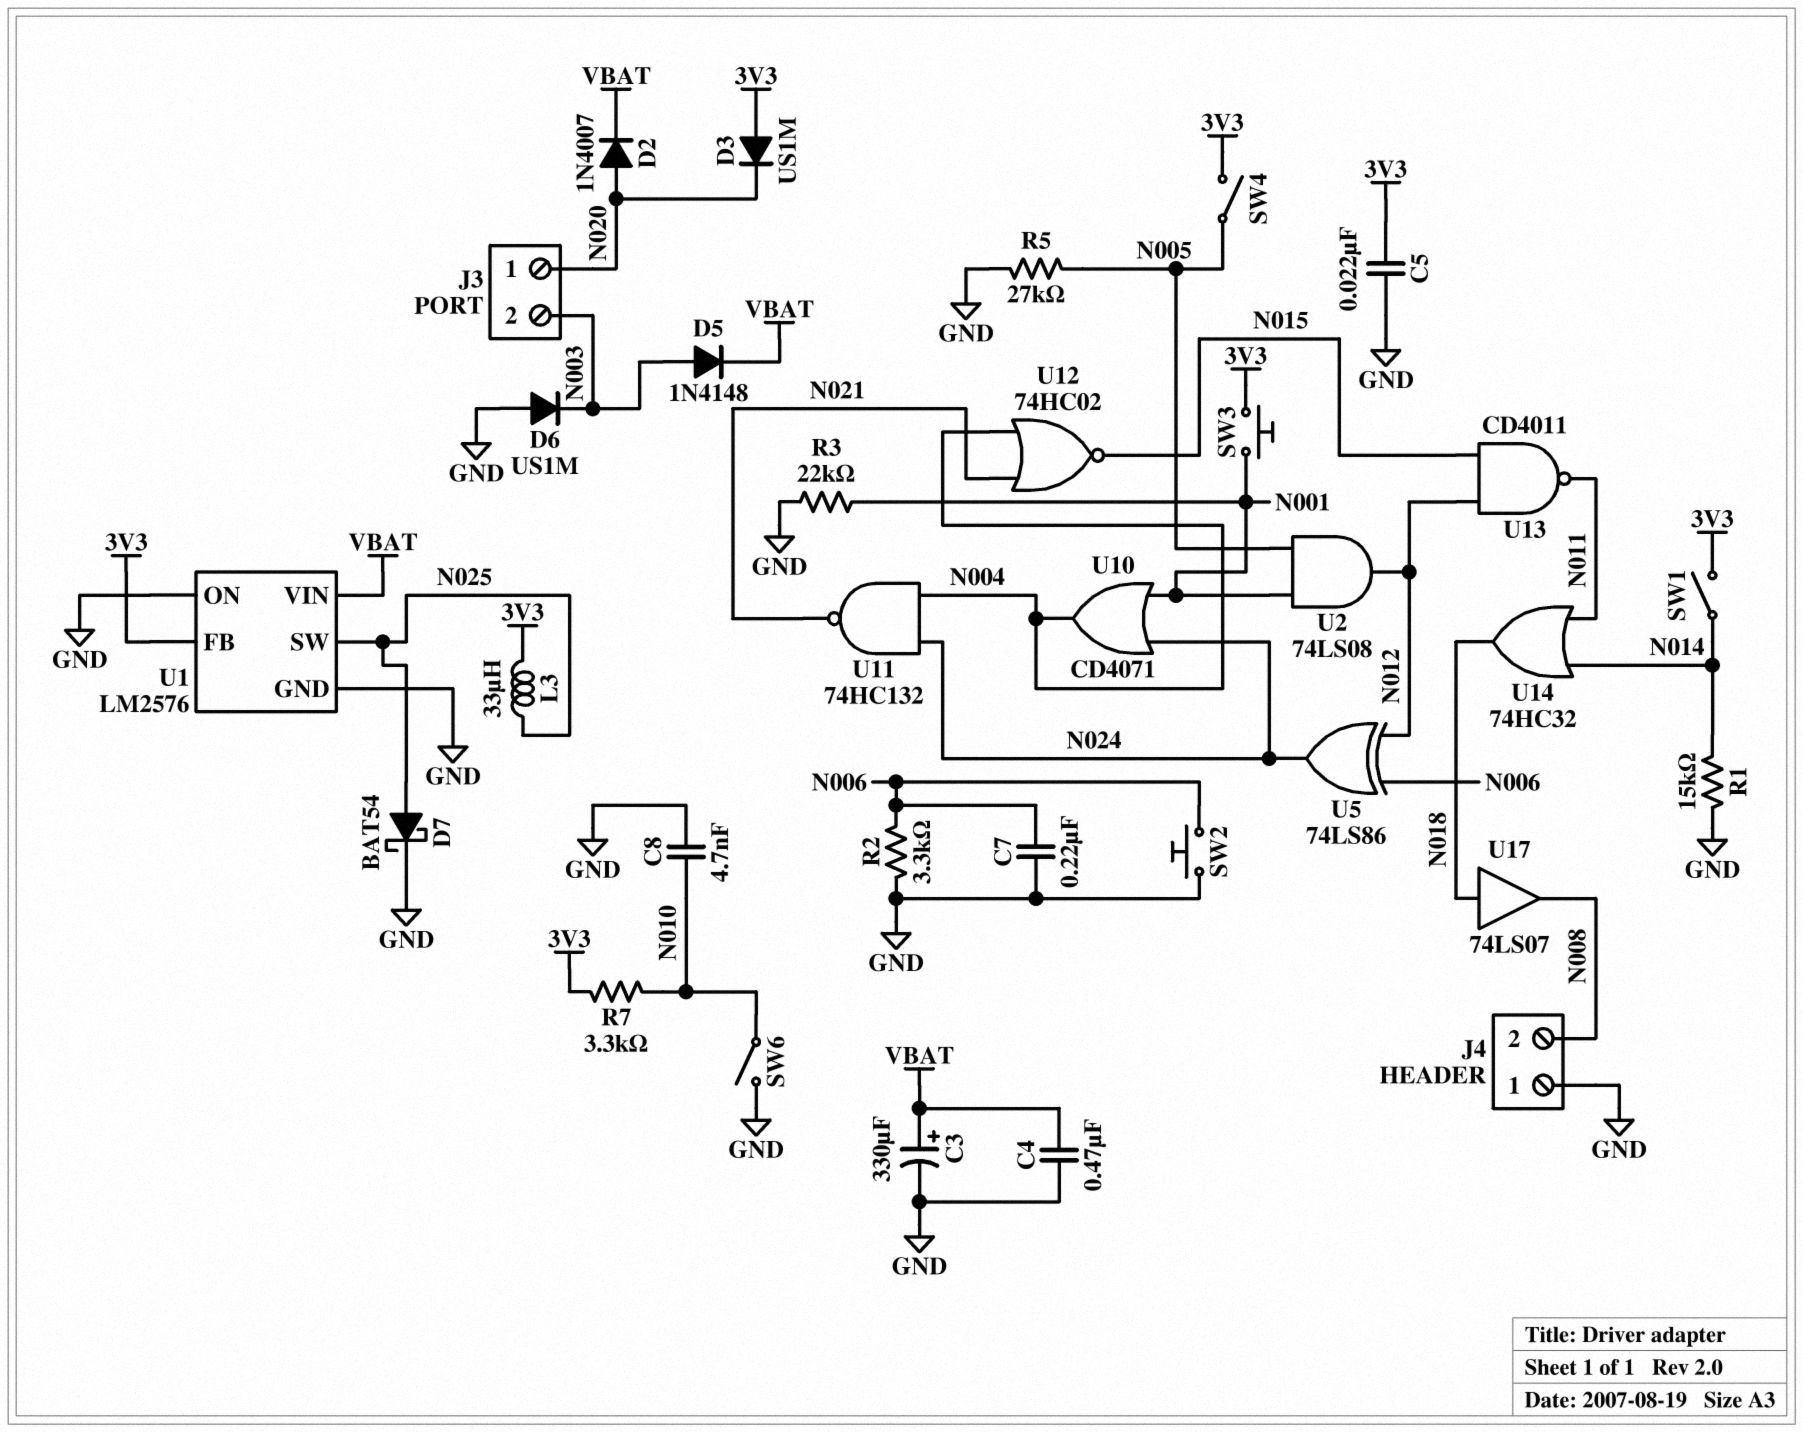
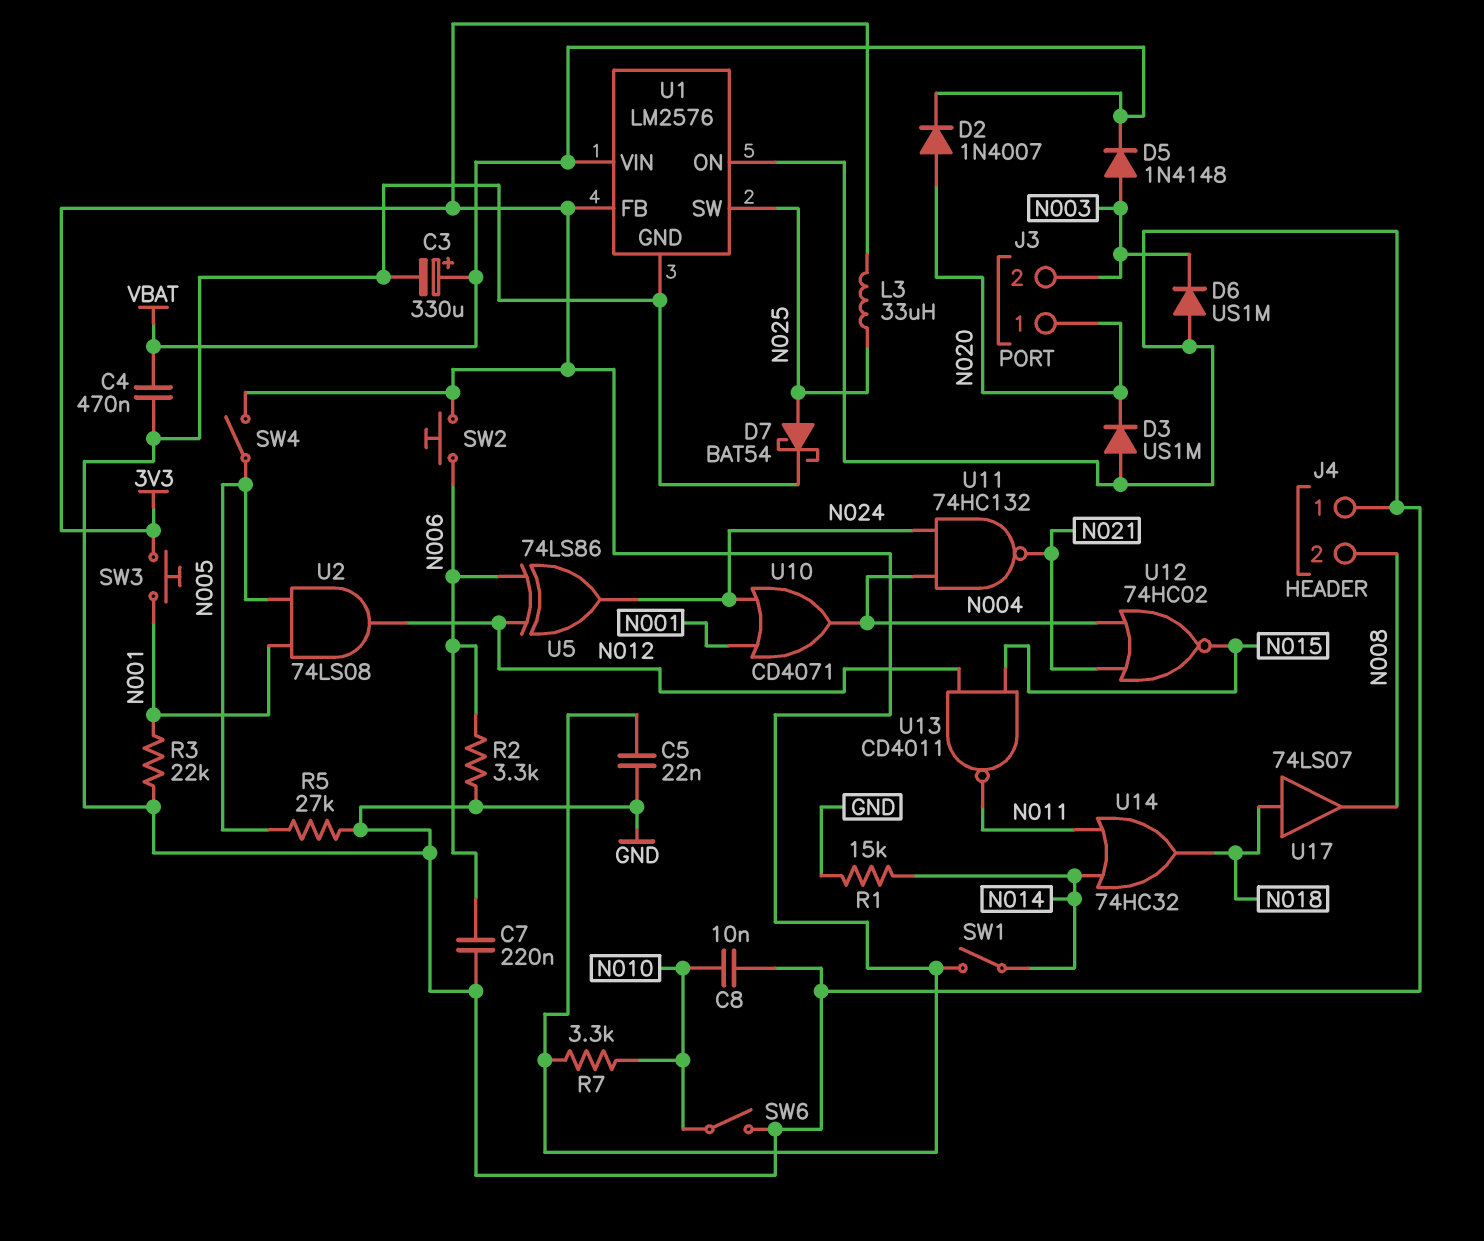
C8: 4.7nF (GND, N010) -> 10nF (GND, N010)
D3: diode US1M (A 3V3, K N020) -> diode US1M (A GND, K N020)
SW2: button (GND, N006) -> button (3V3, N006)

